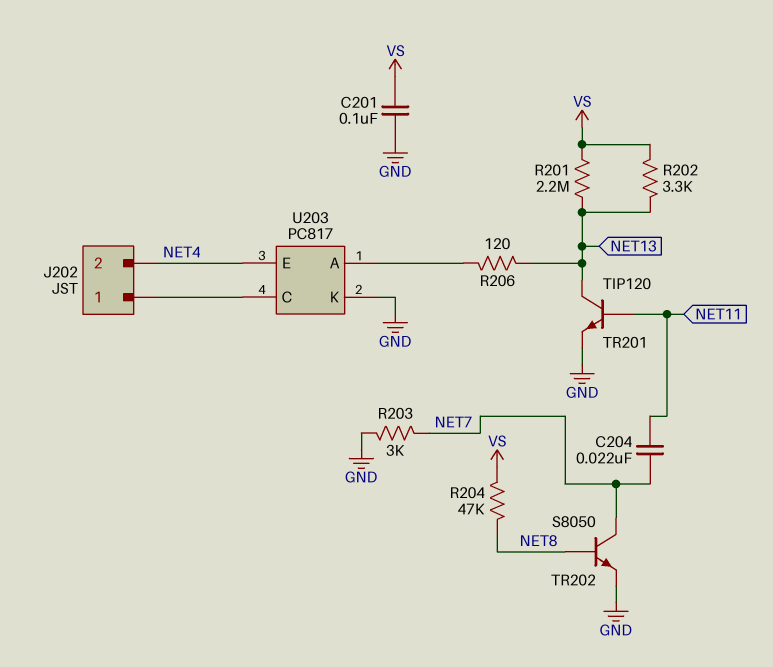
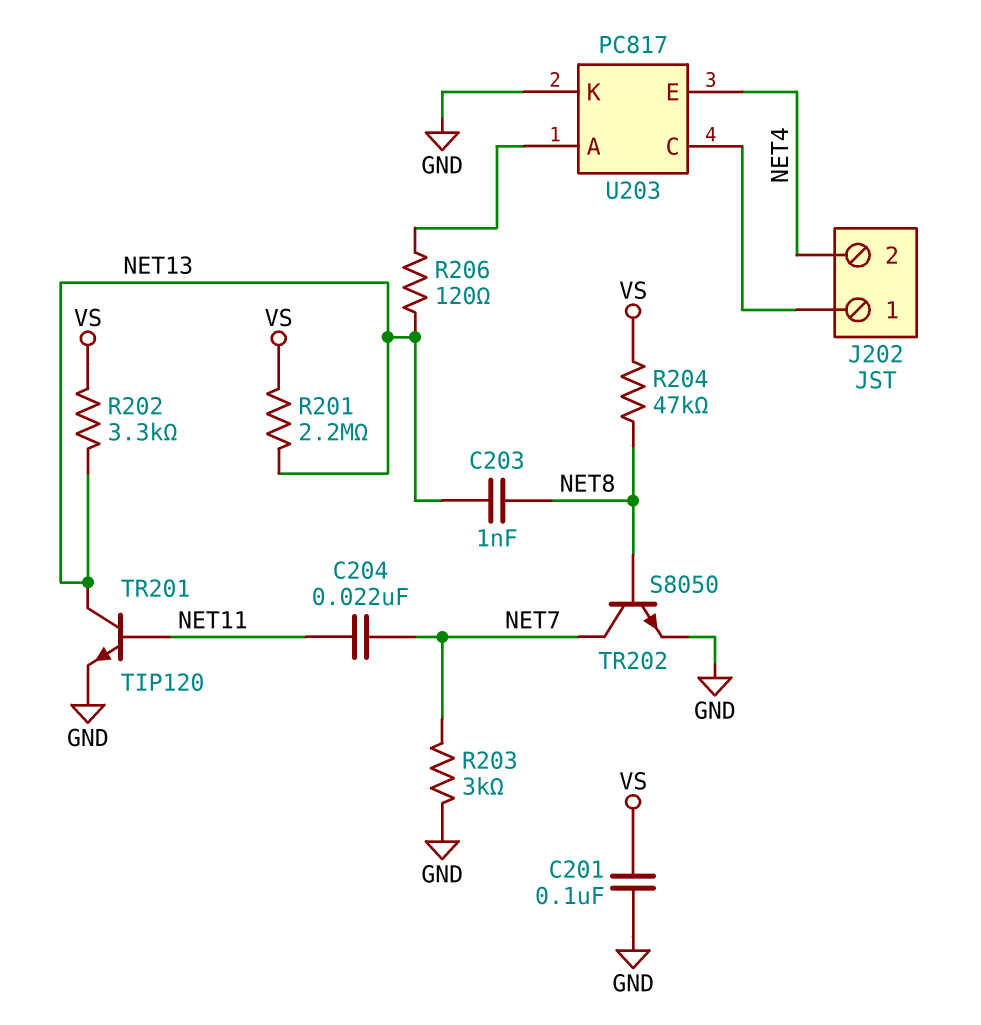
C203: none -> 1nF (NET8, NET13)

